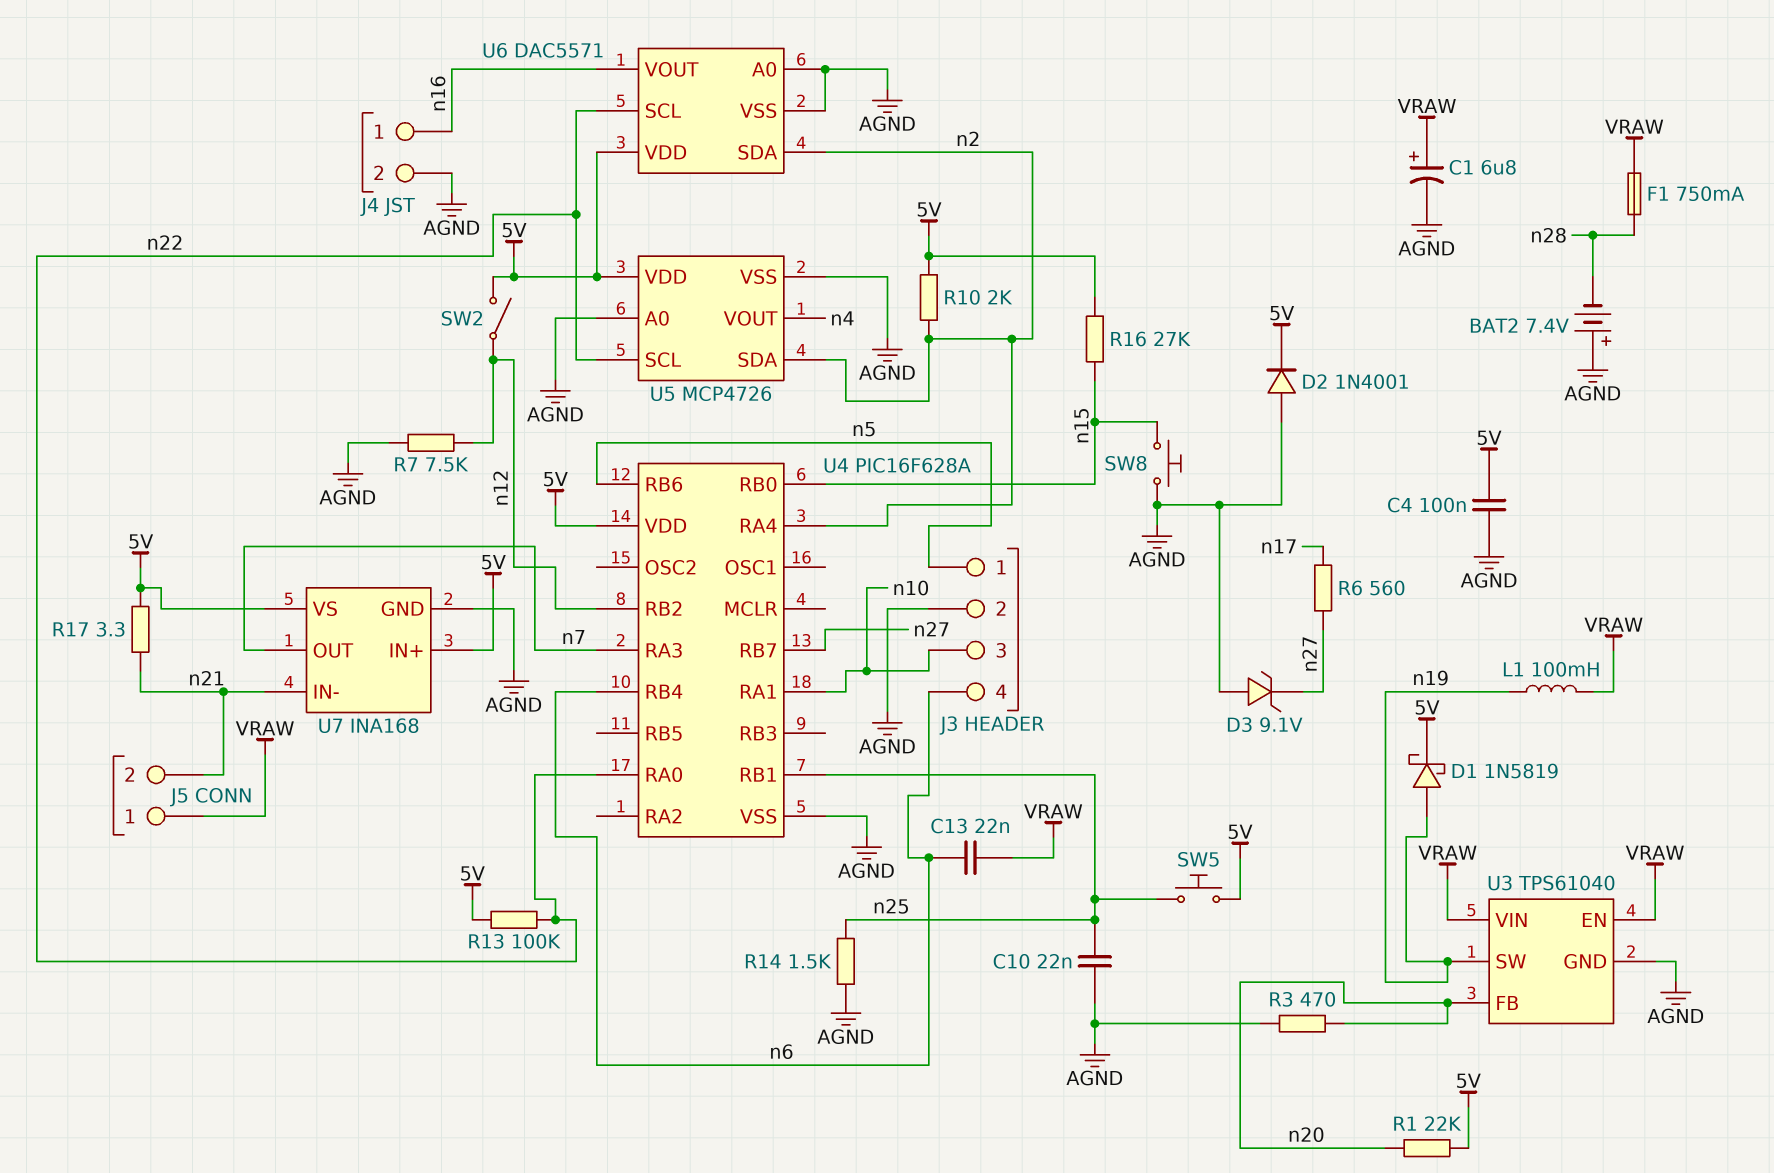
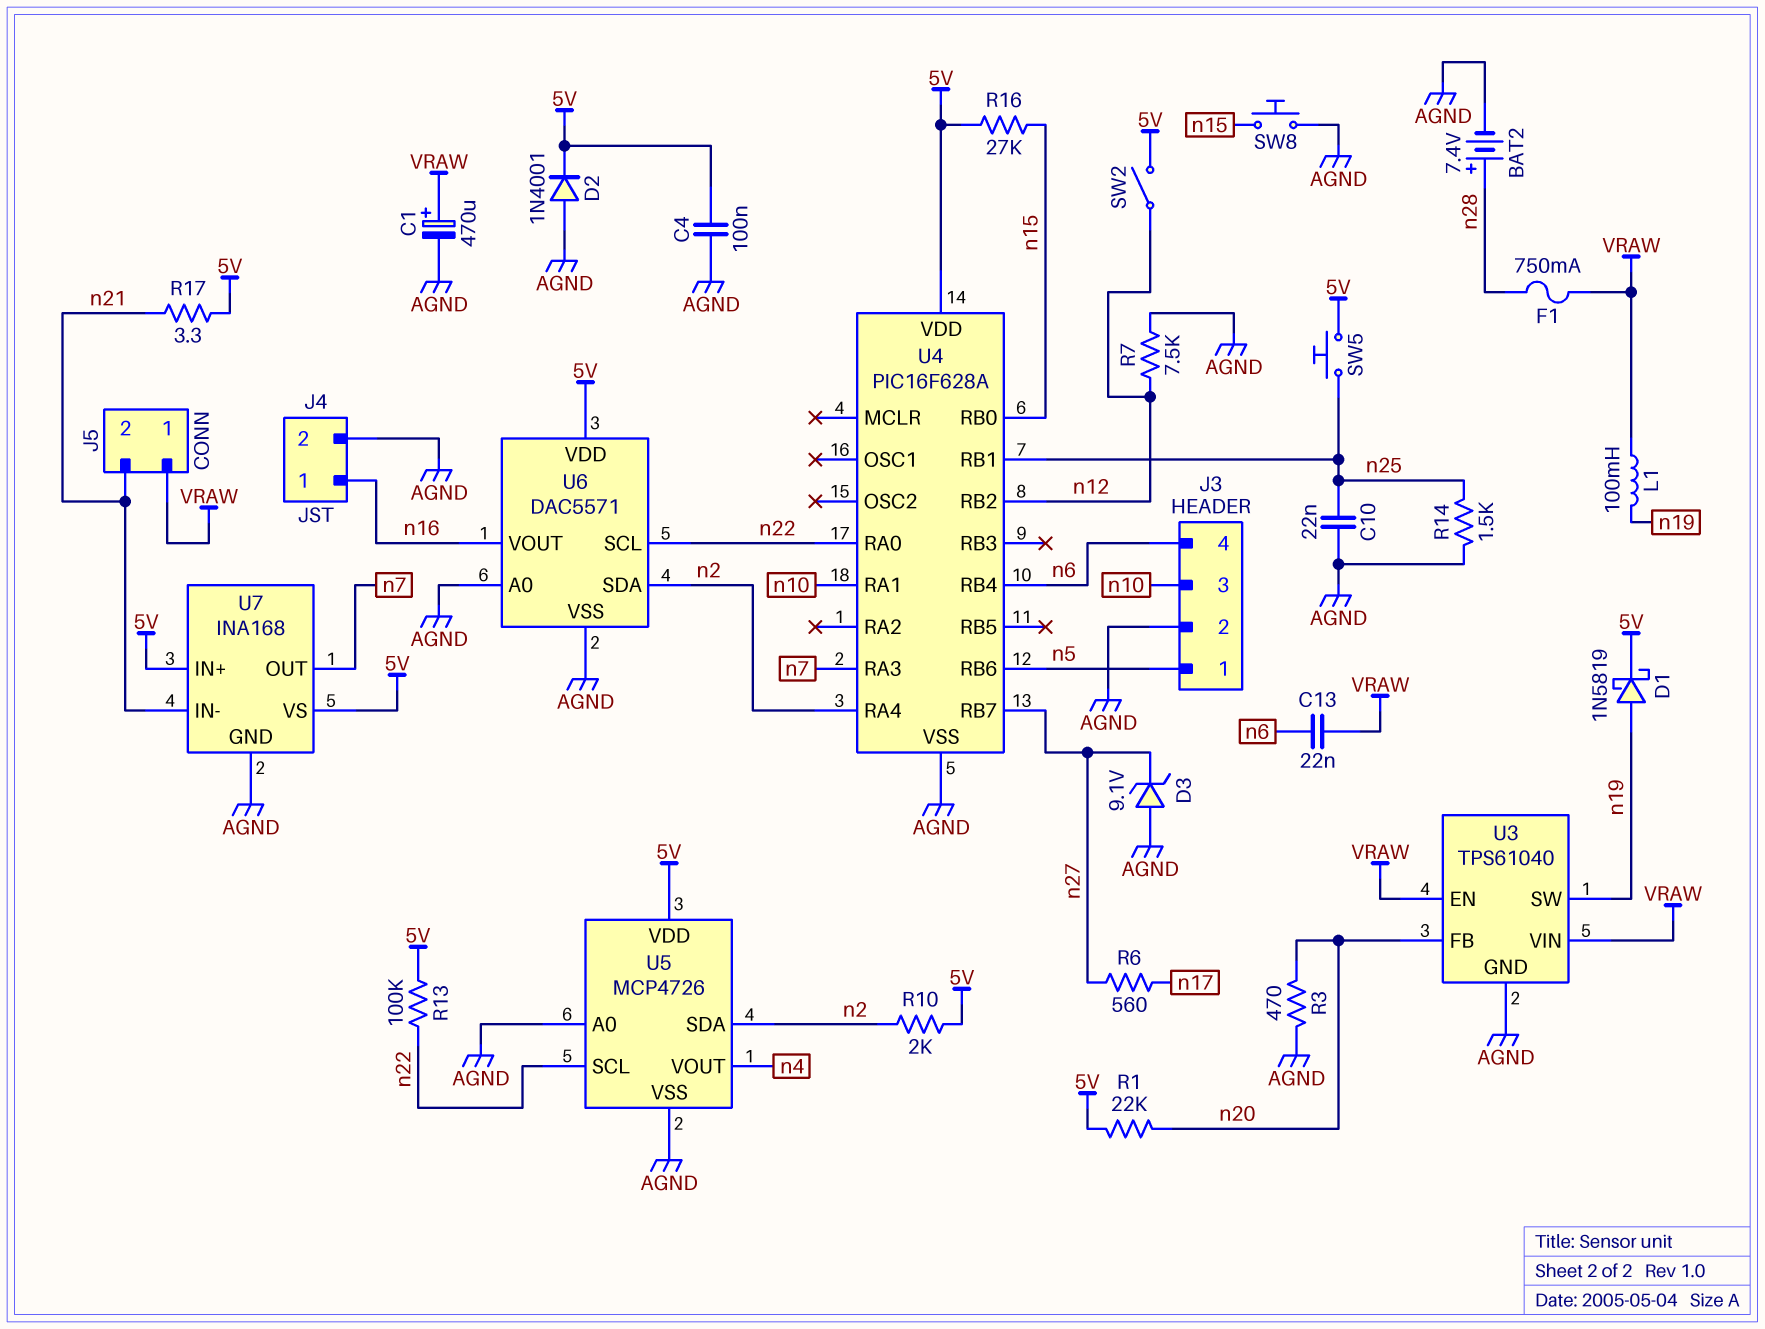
BAT2: 7.4V (plus AGND, minus n28) -> 7.4V (plus n28, minus AGND)
C1: 6.8uF (plus VRAW, minus AGND) -> 470uF (plus VRAW, minus AGND)

